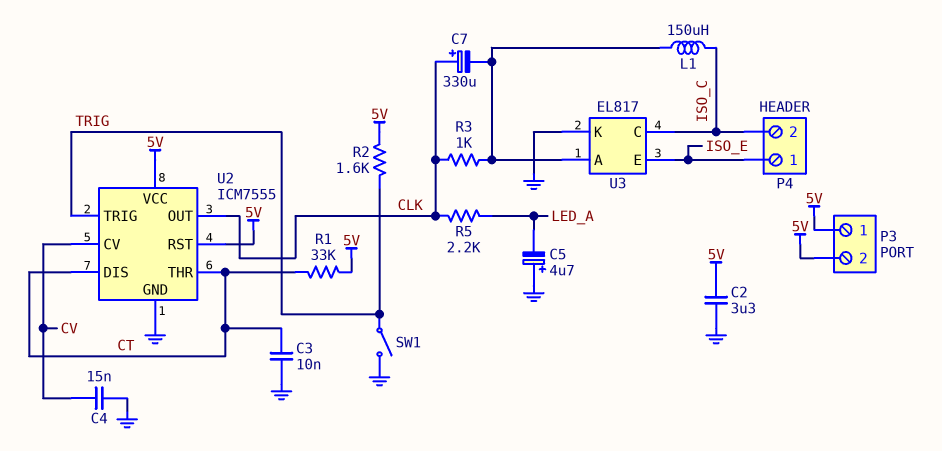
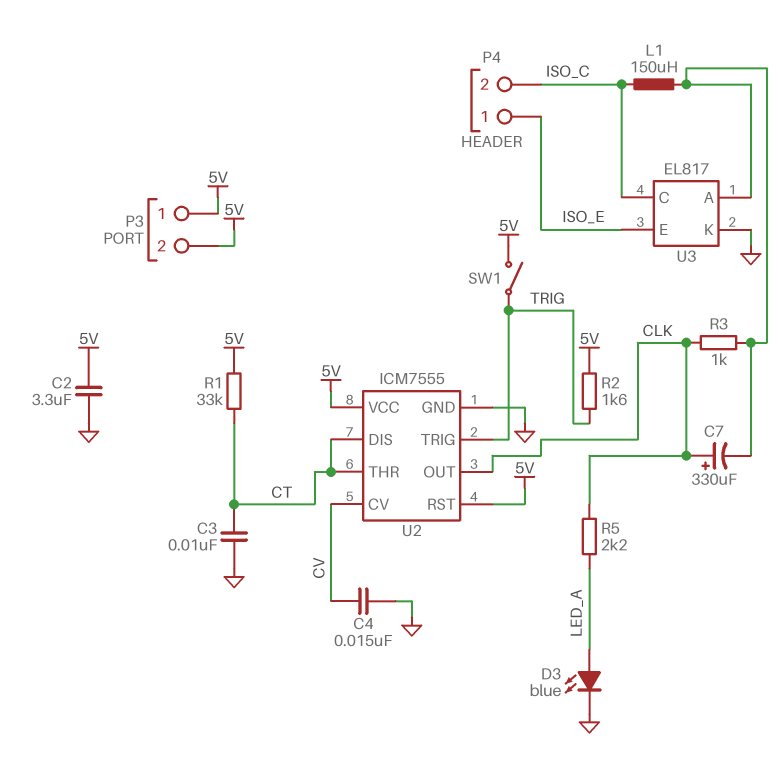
C5: 4.7uF (plus GND, minus LED_A) -> none
D3: none -> LED blue (A LED_A, K GND)
SW1: switch (GND, TRIG) -> switch (5V, TRIG)

